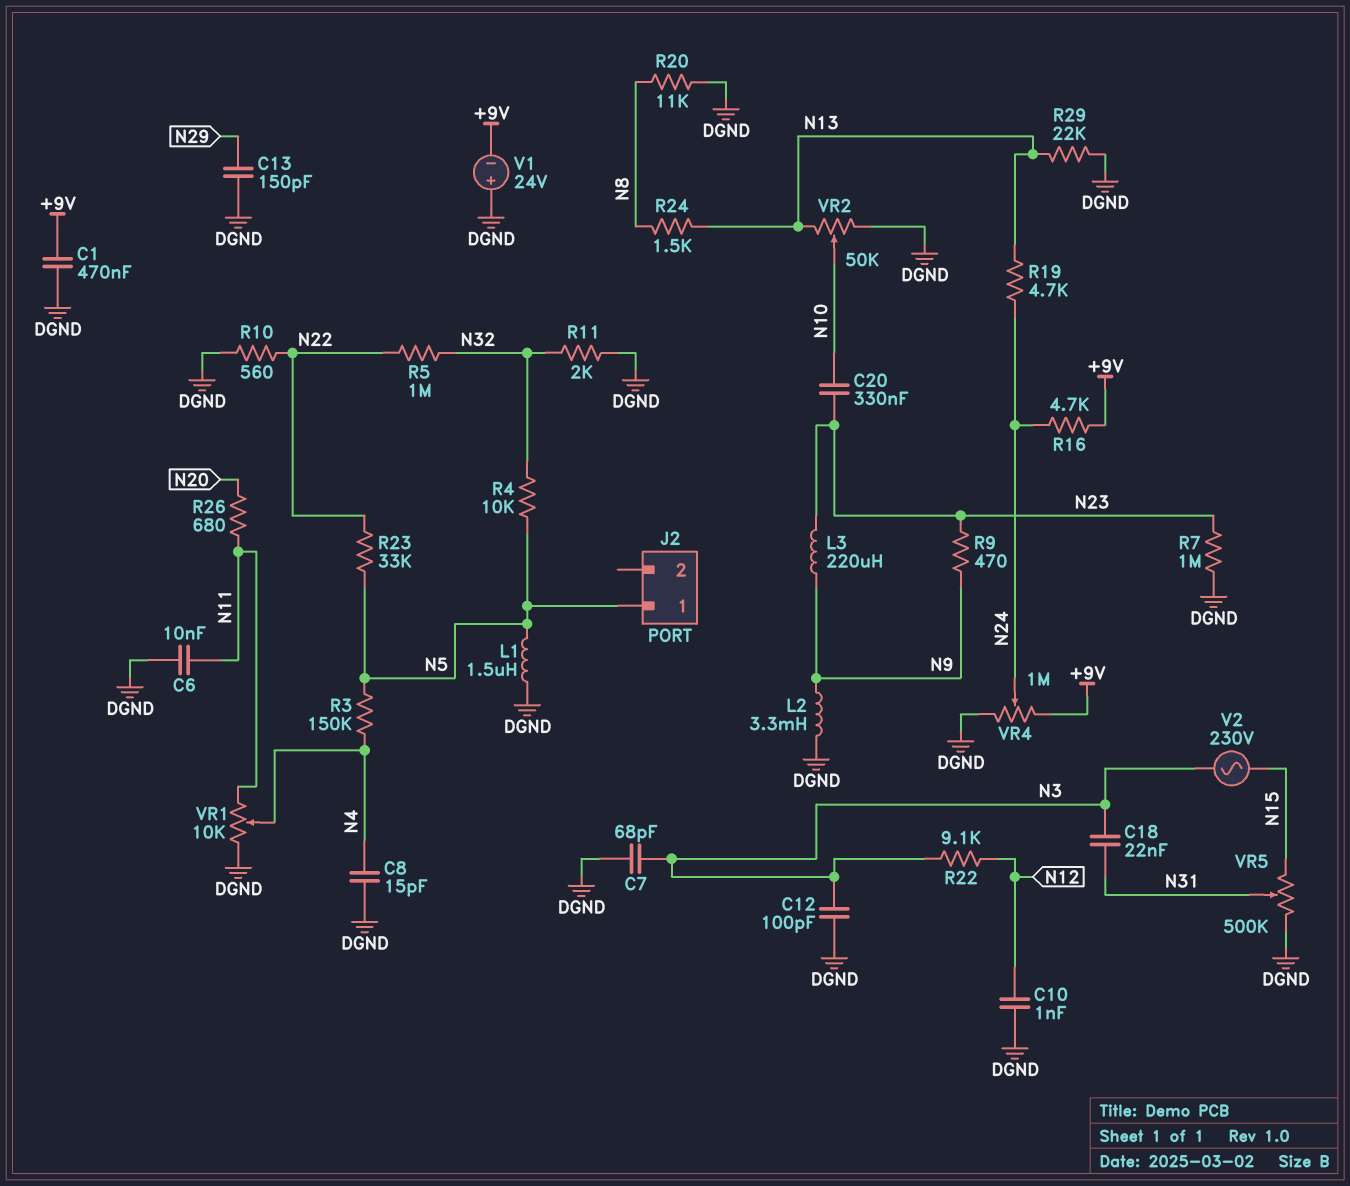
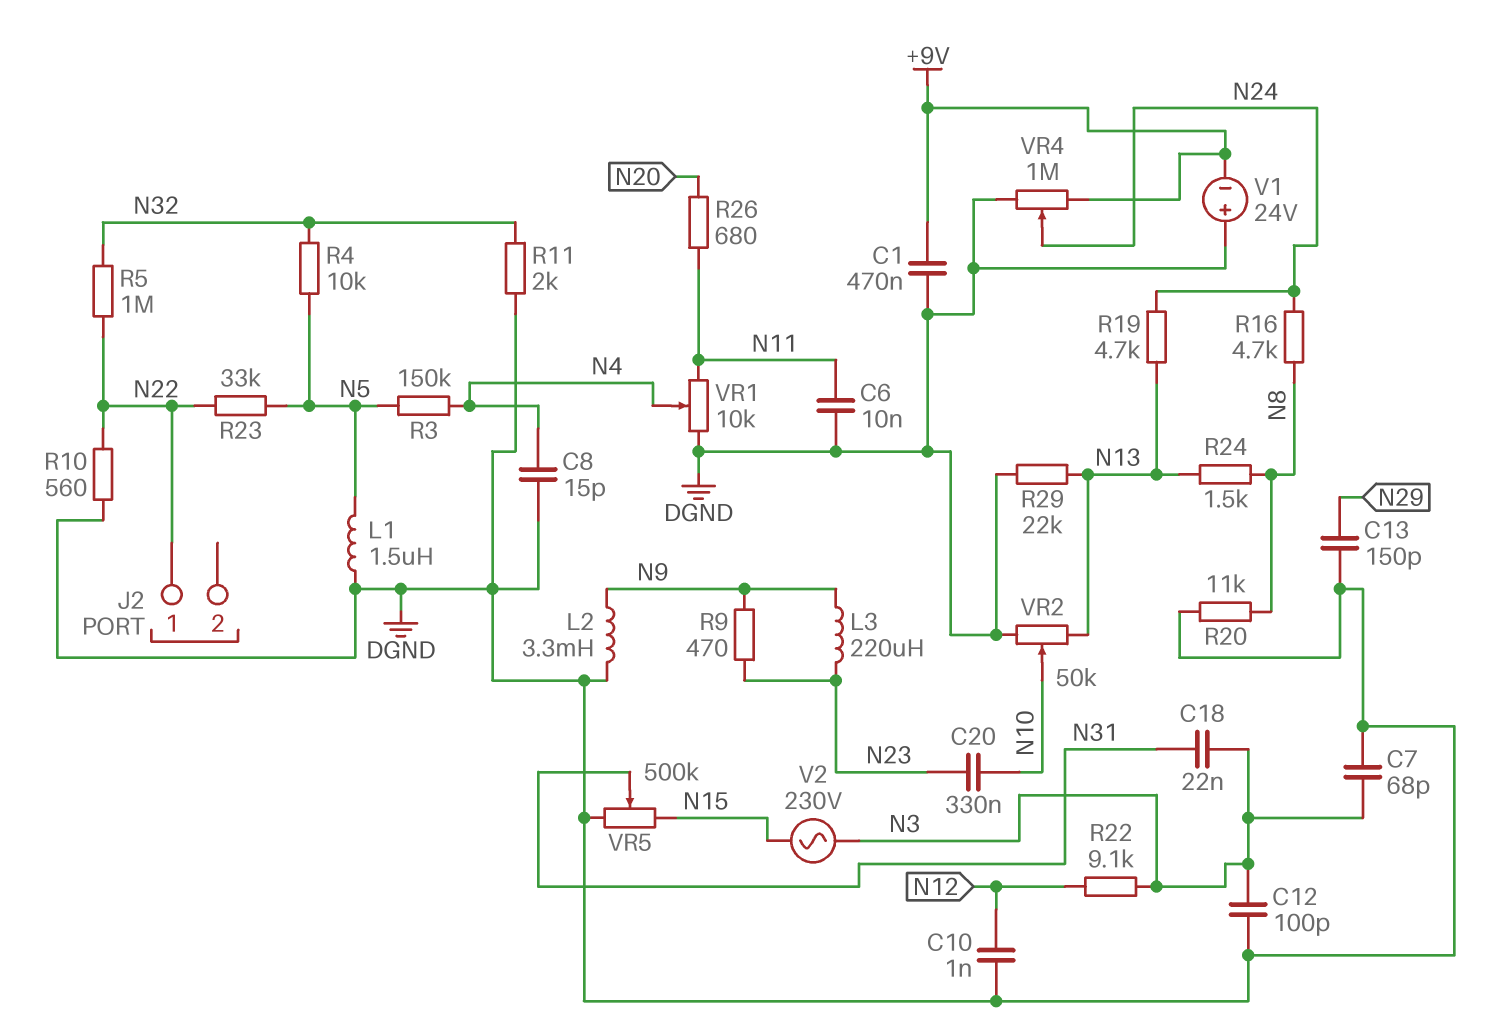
J2 pin 1: N5 -> N22
R7: 1M (DGND, N23) -> none
R16: 4.7k (+9V, N24) -> 4.7k (N8, N24)

